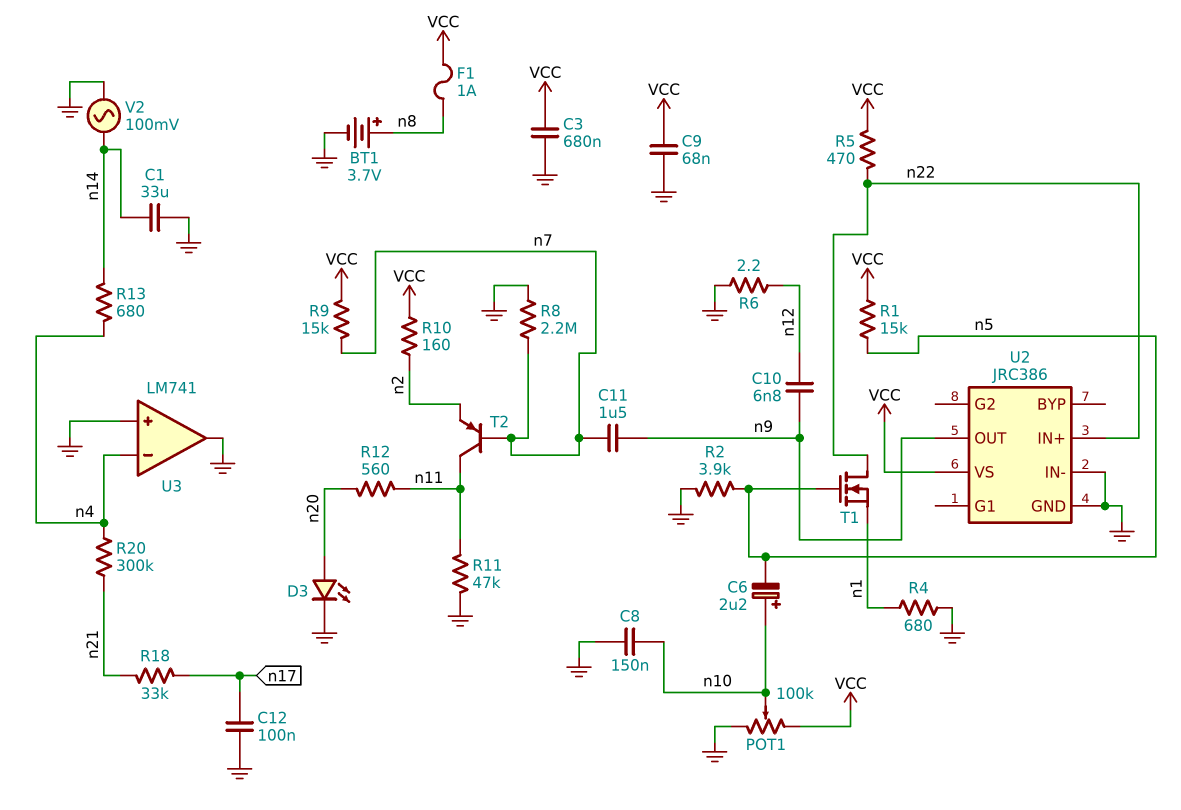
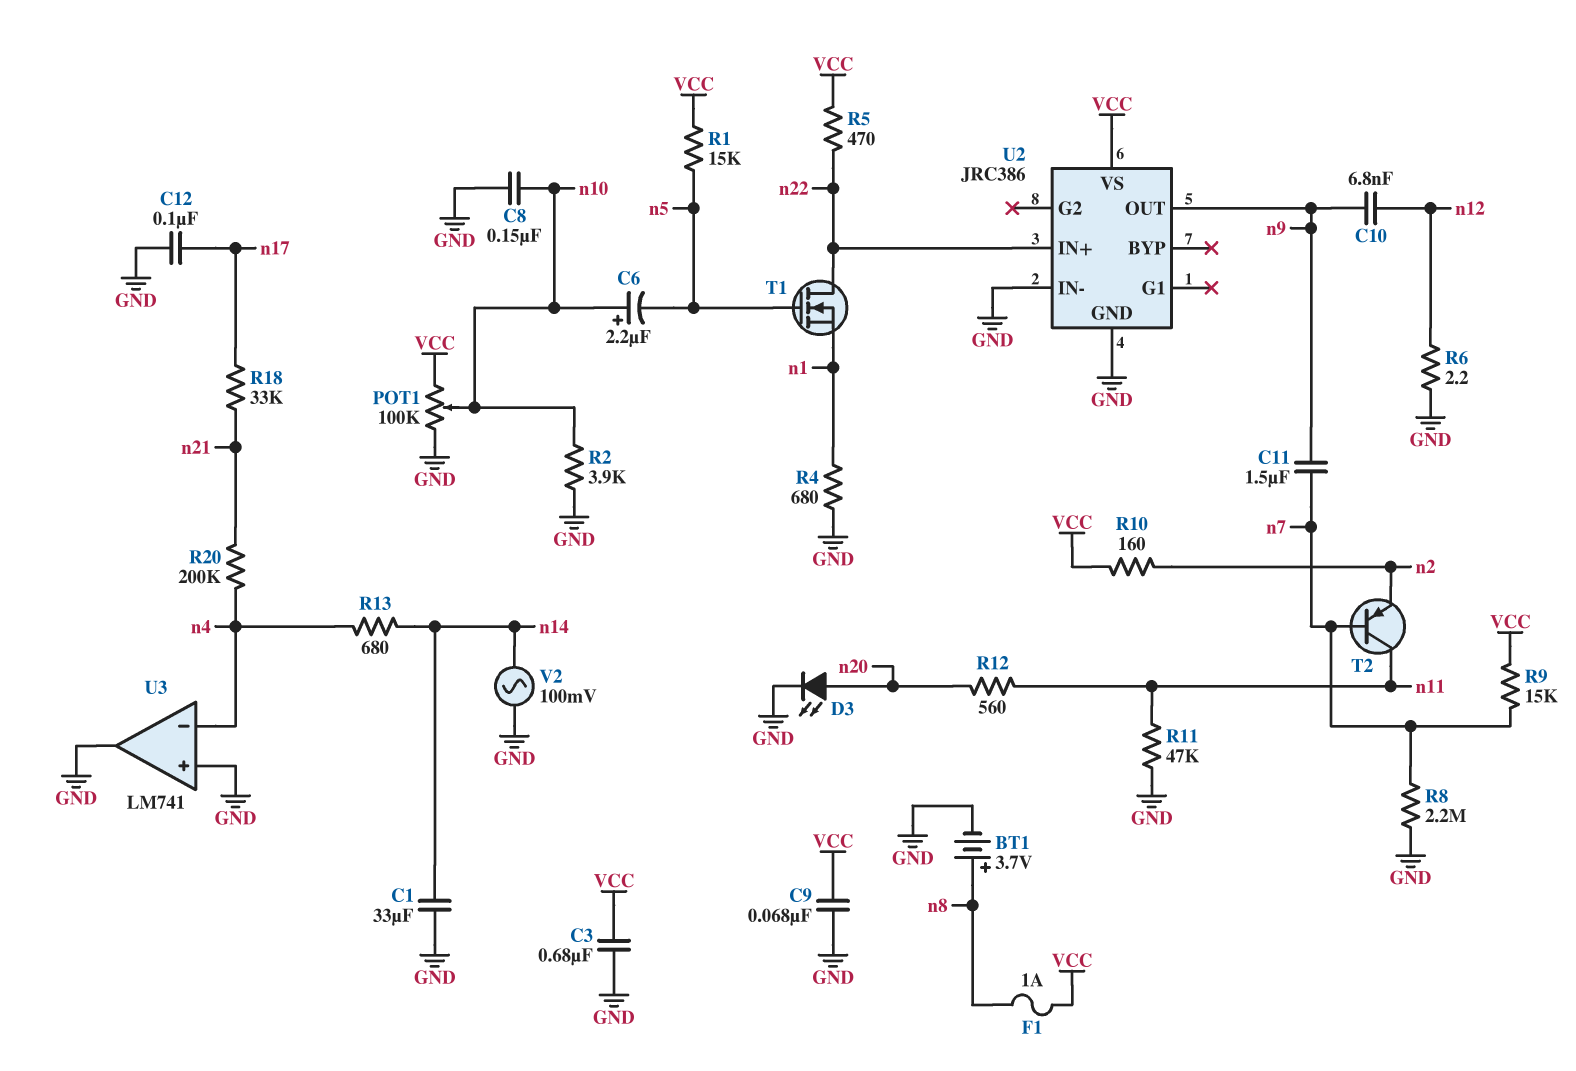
R2: 3.9k (GND, n5) -> 3.9k (GND, n10)
R20: 300k (n4, n21) -> 200k (n4, n21)

